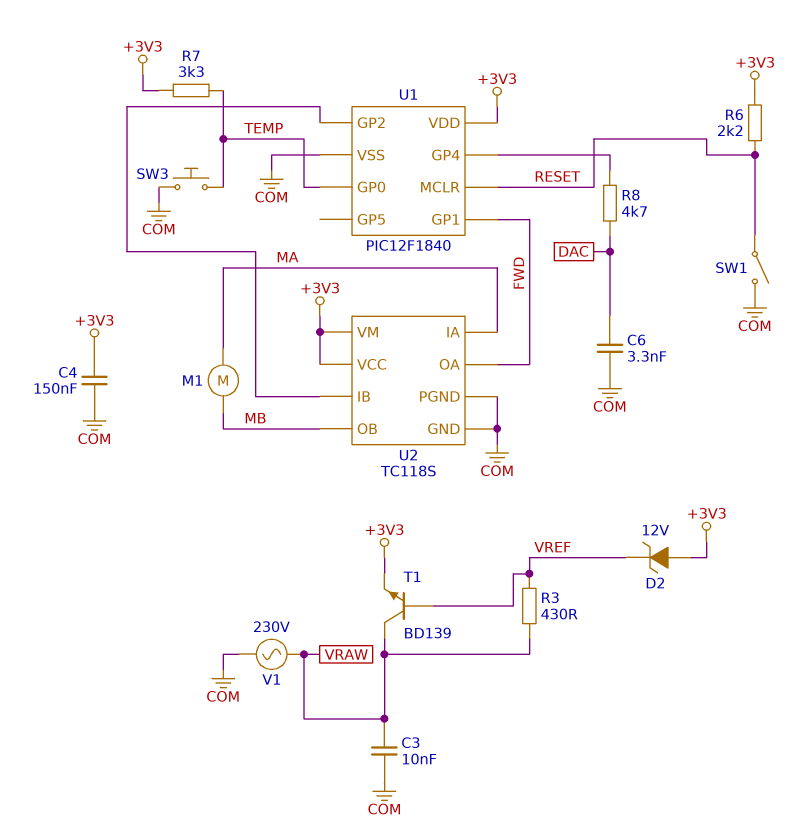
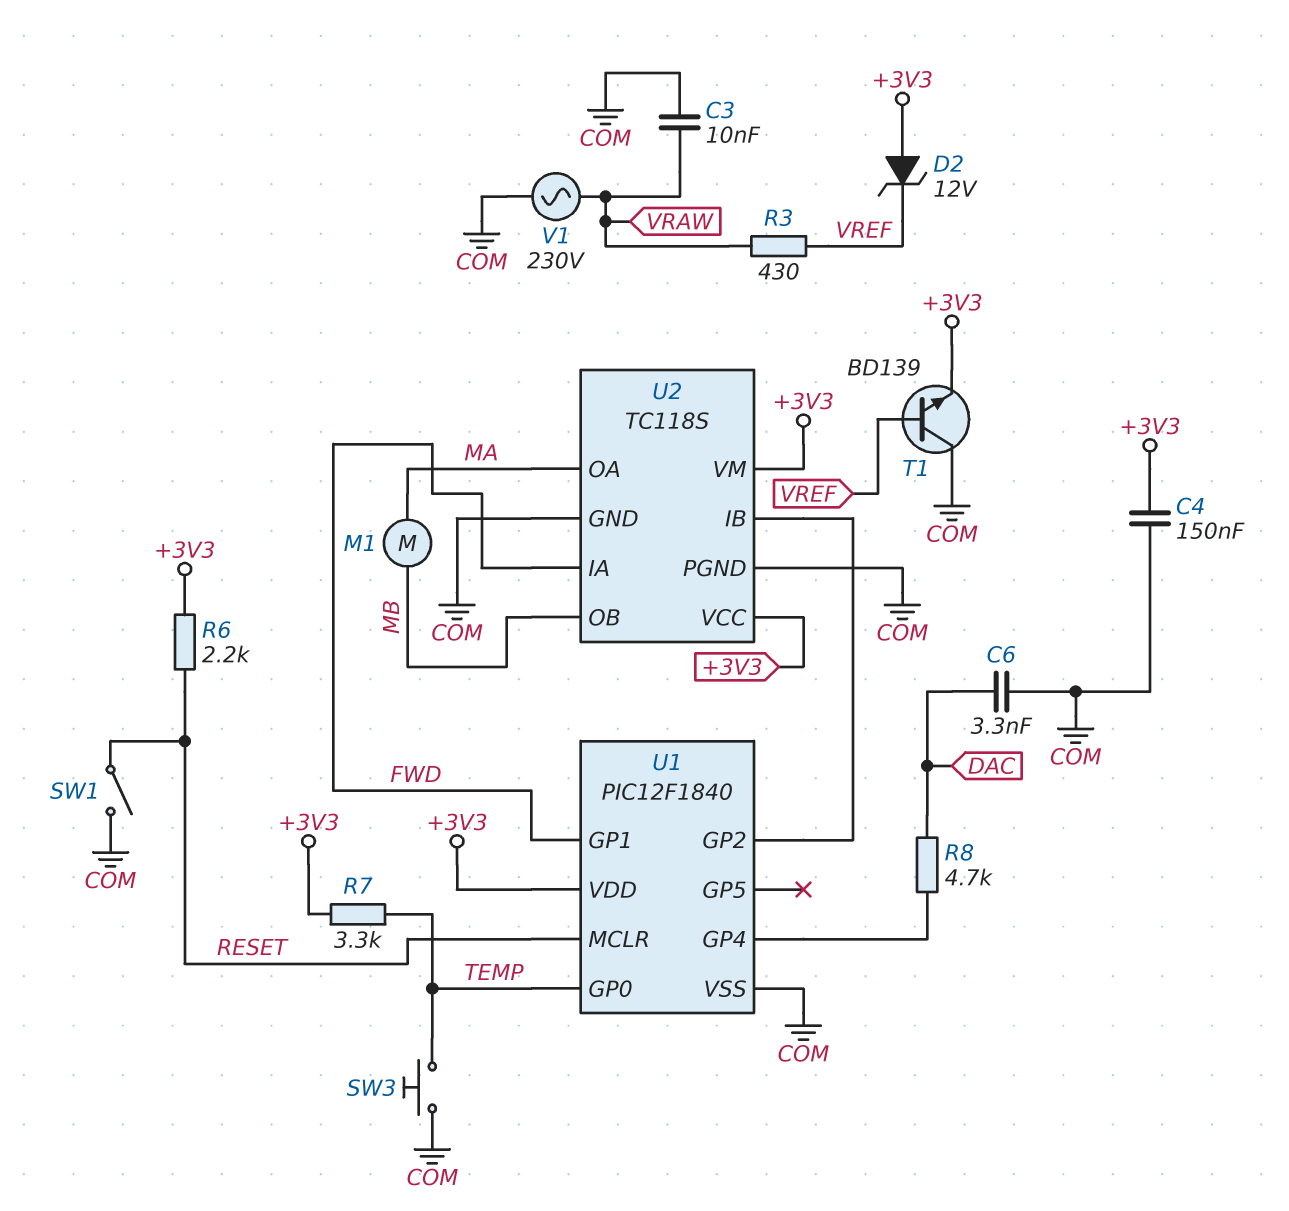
T1: NPN BD139 (B VREF, C VRAW, E +3V3) -> NPN BD139 (B VREF, C COM, E +3V3)
U2 pin IA: MA -> FWD
U2 pin OA: FWD -> MA

